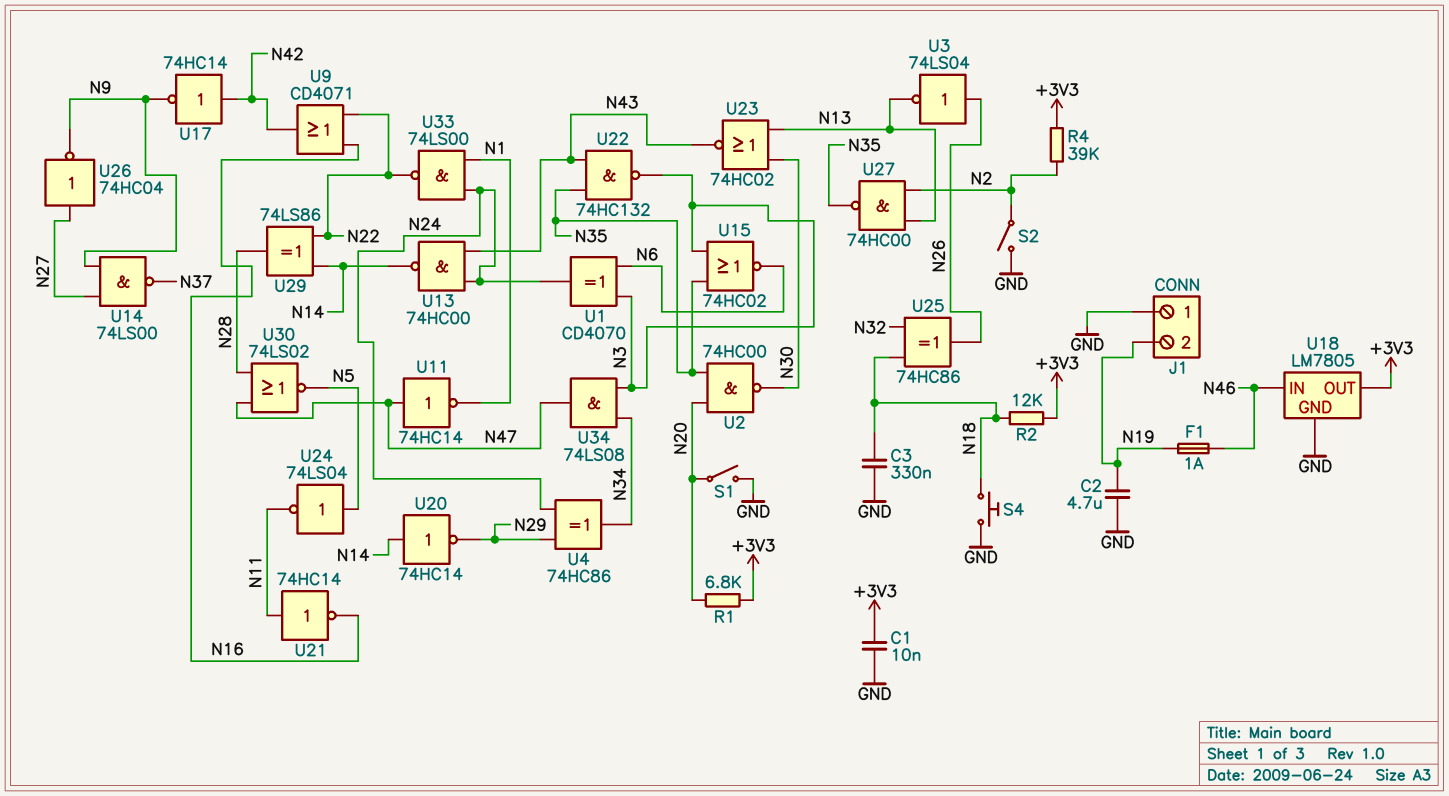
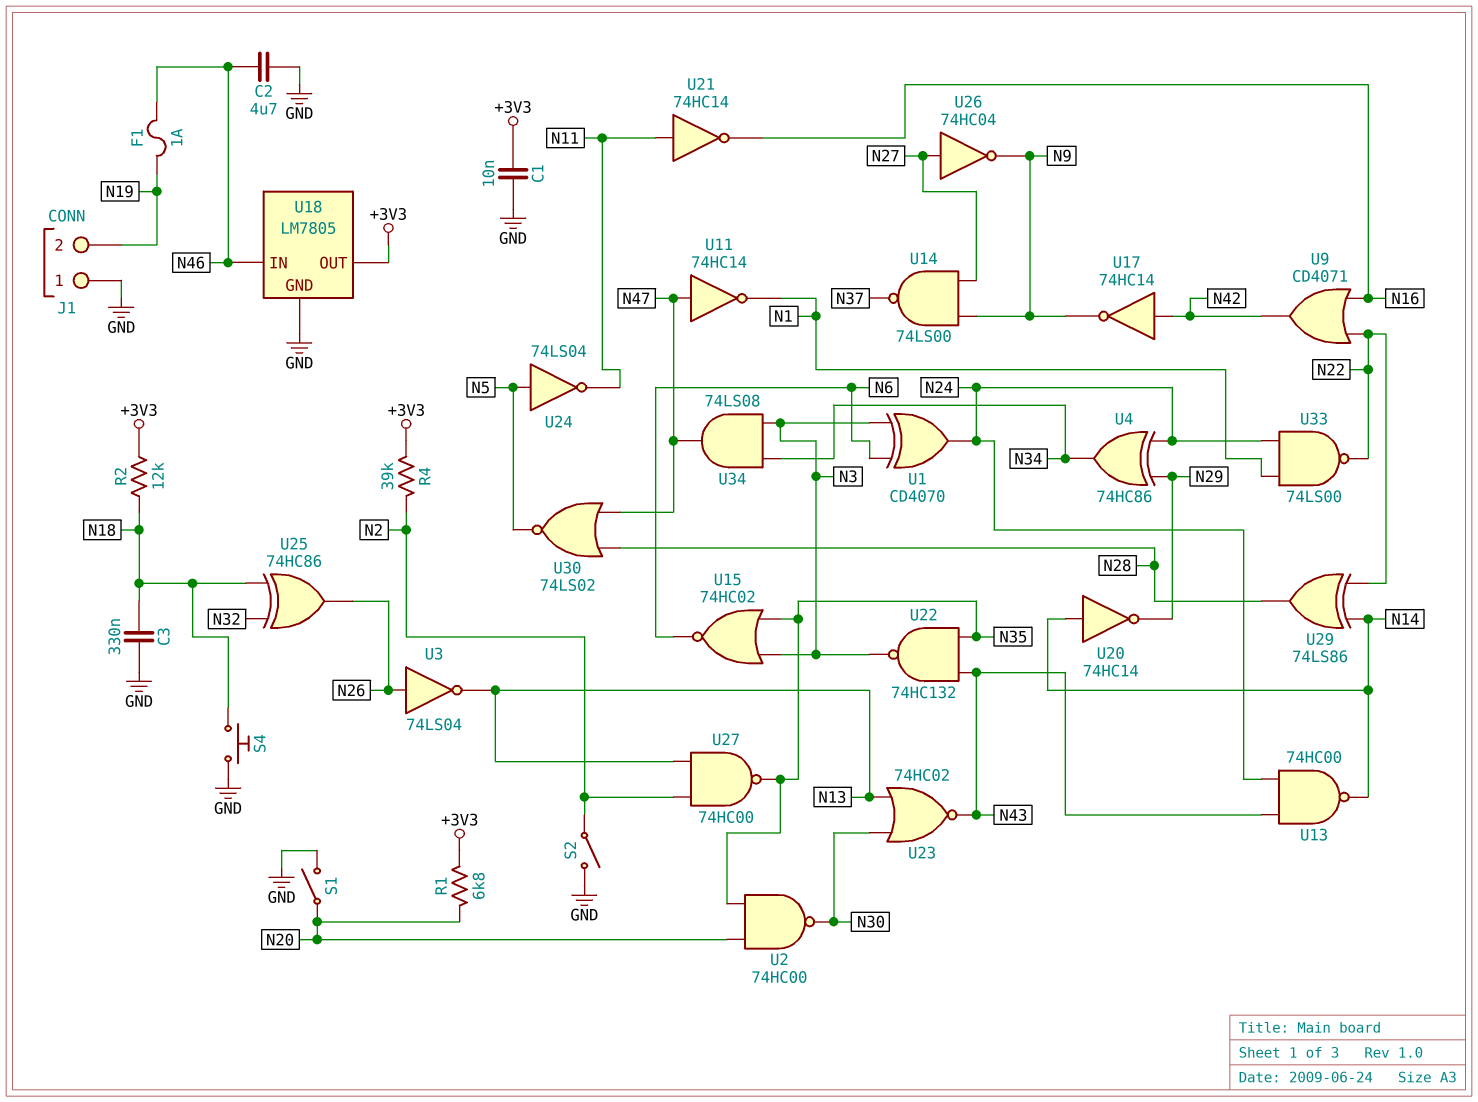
C2: 4.7uF (GND, N19) -> 4.7uF (GND, N46)

